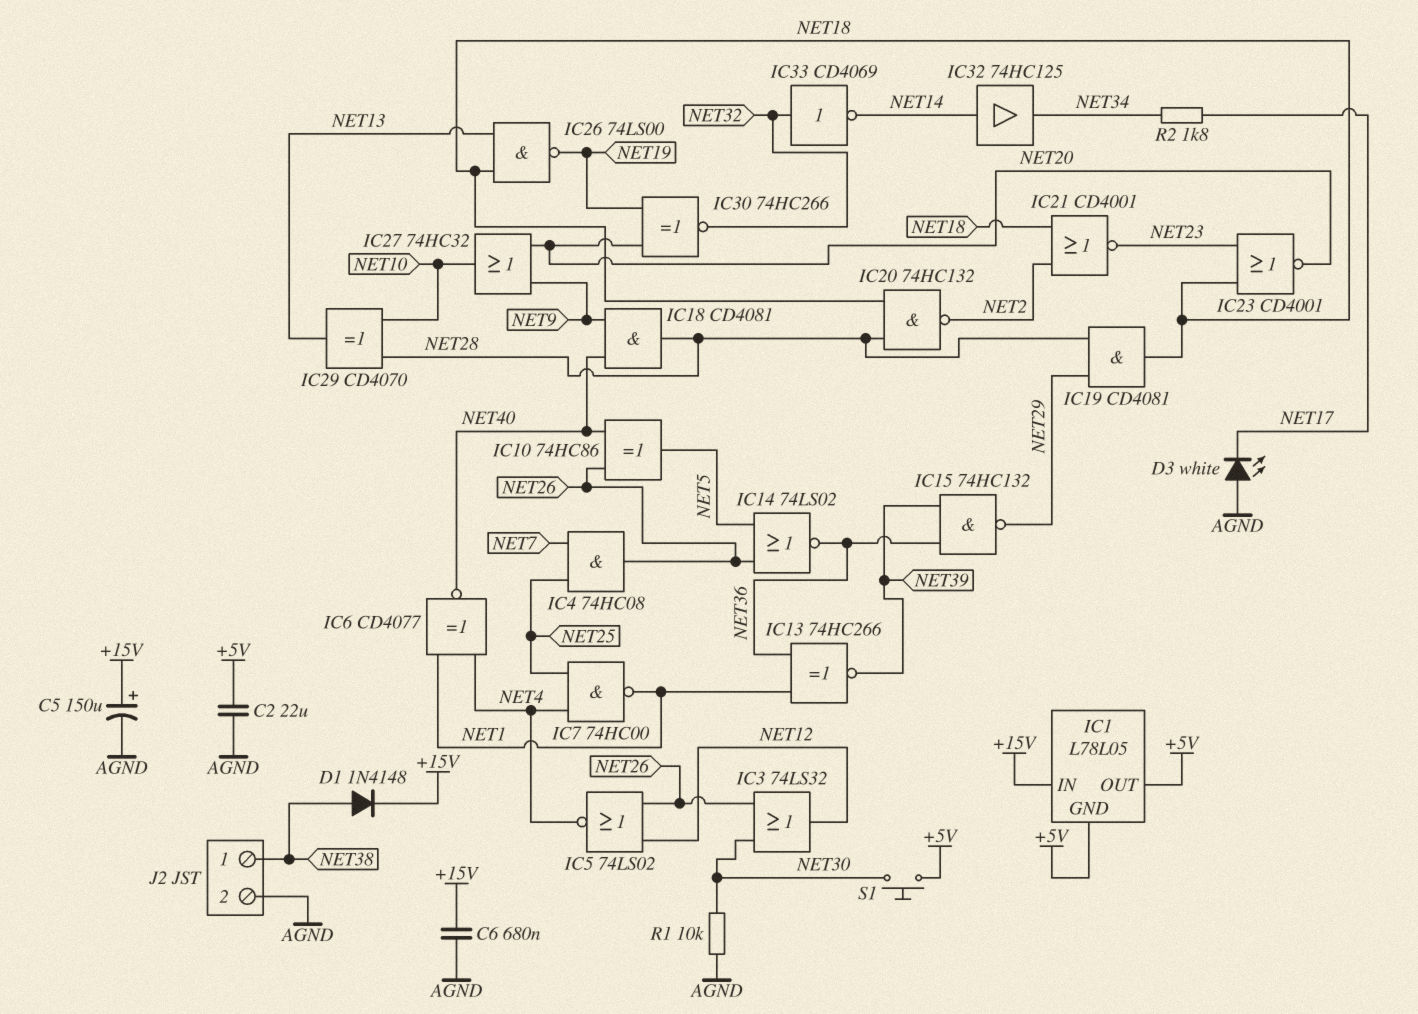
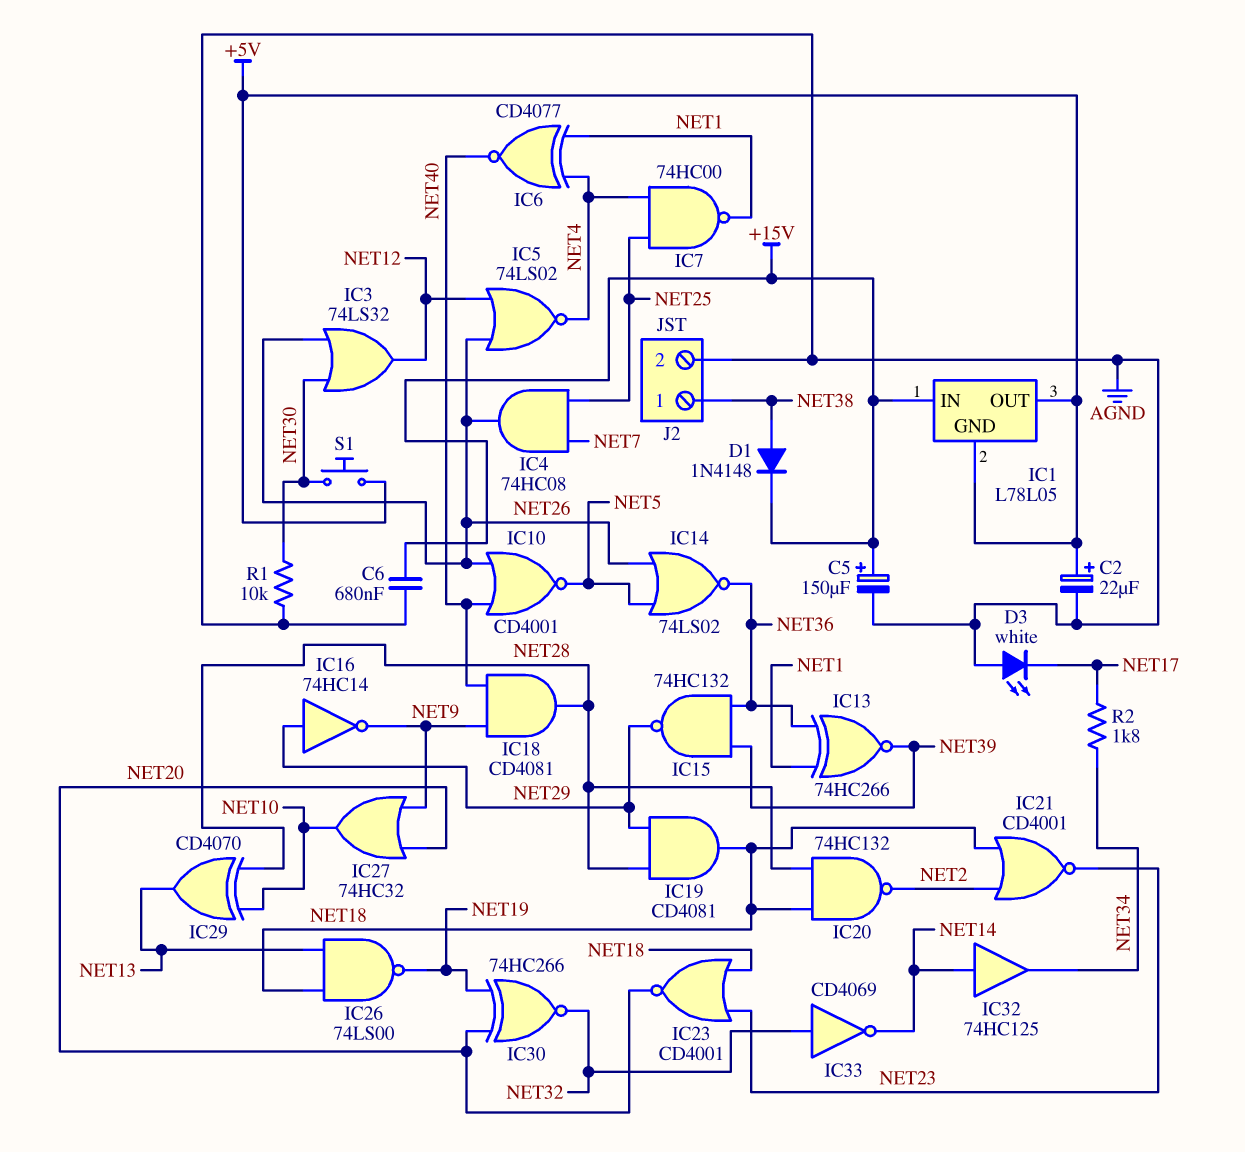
C2: 22uF (+5V, AGND) -> 22uF (plus +5V, minus AGND)
IC10: XOR 74HC86 (in NET26, in NET40, out NET5) -> NOR CD4001 (in NET26, in NET40, out NET5)
IC16: none -> NOT 74HC14 (in NET29, out NET9)

